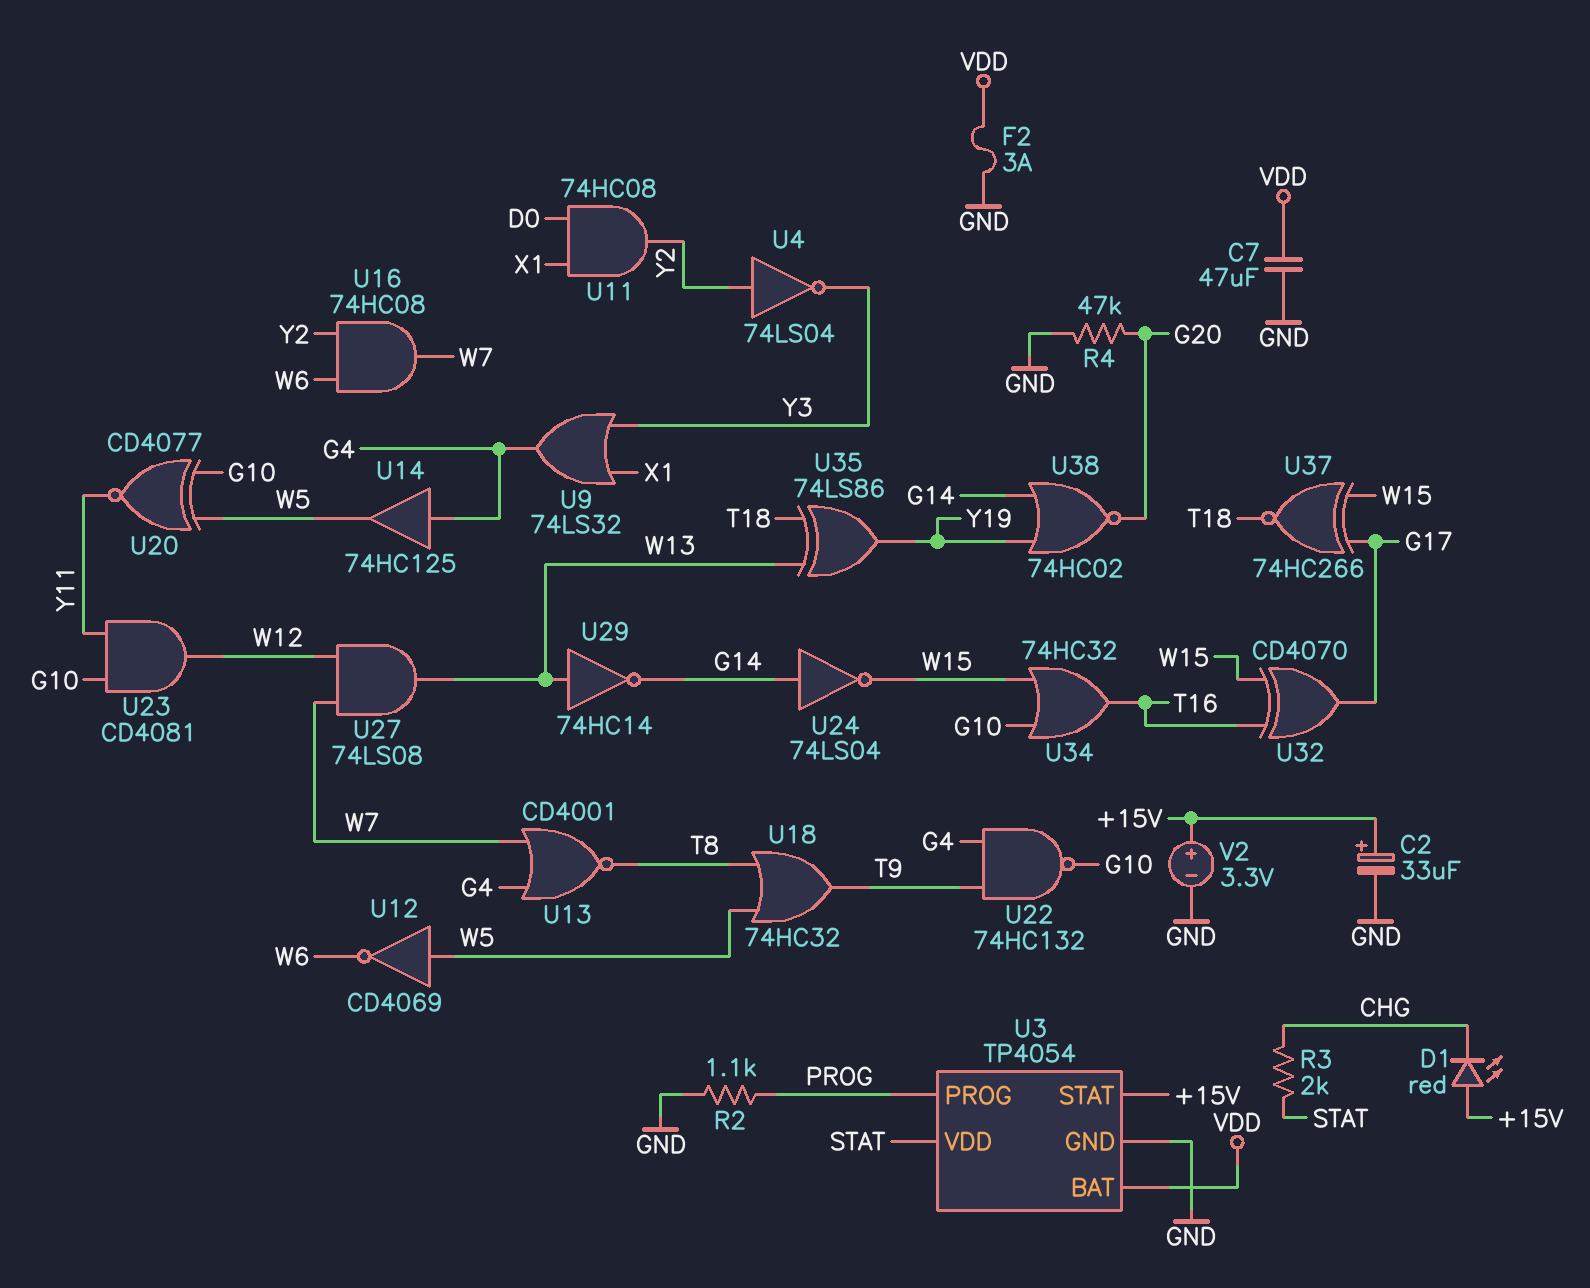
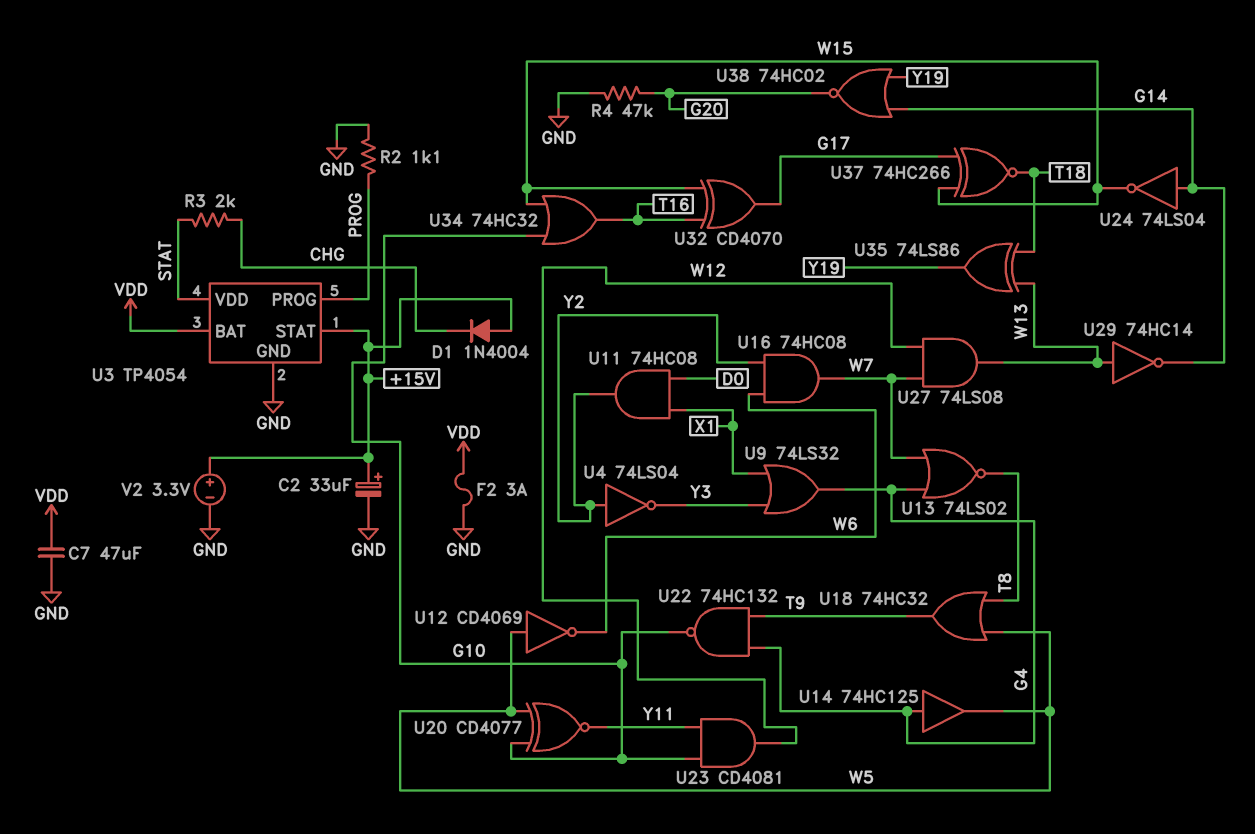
D1: LED red (A +15V, K CHG) -> diode 1N4004 (A +15V, K CHG)
U13: NOR CD4001 (in G4, in W7, out T8) -> NOR 74LS02 (in G4, in W7, out T8)

